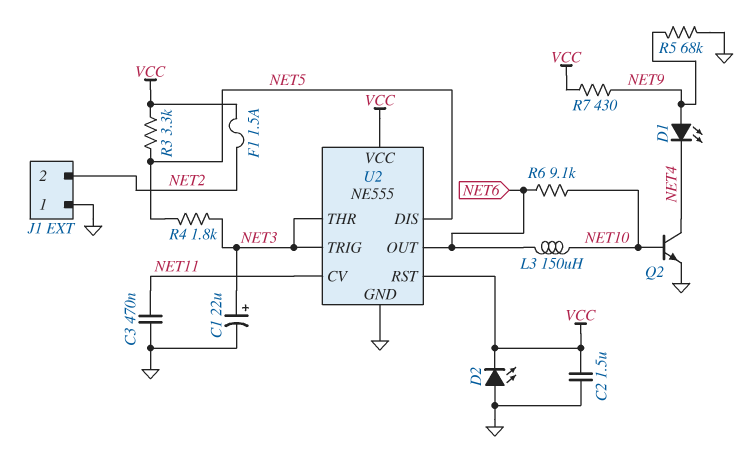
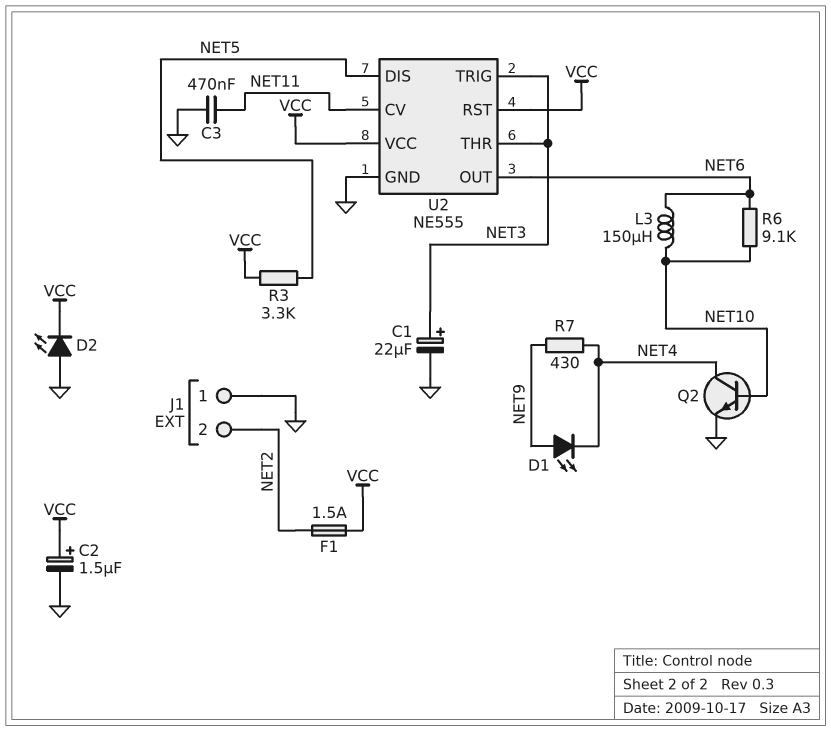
C2: 1.5uF (GND, VCC) -> 1.5uF (plus VCC, minus GND)
R4: 1.8k (NET3, NET5) -> none
R5: 68k (GND, NET9) -> none
R7: 430 (NET9, VCC) -> 430 (NET4, NET9)

